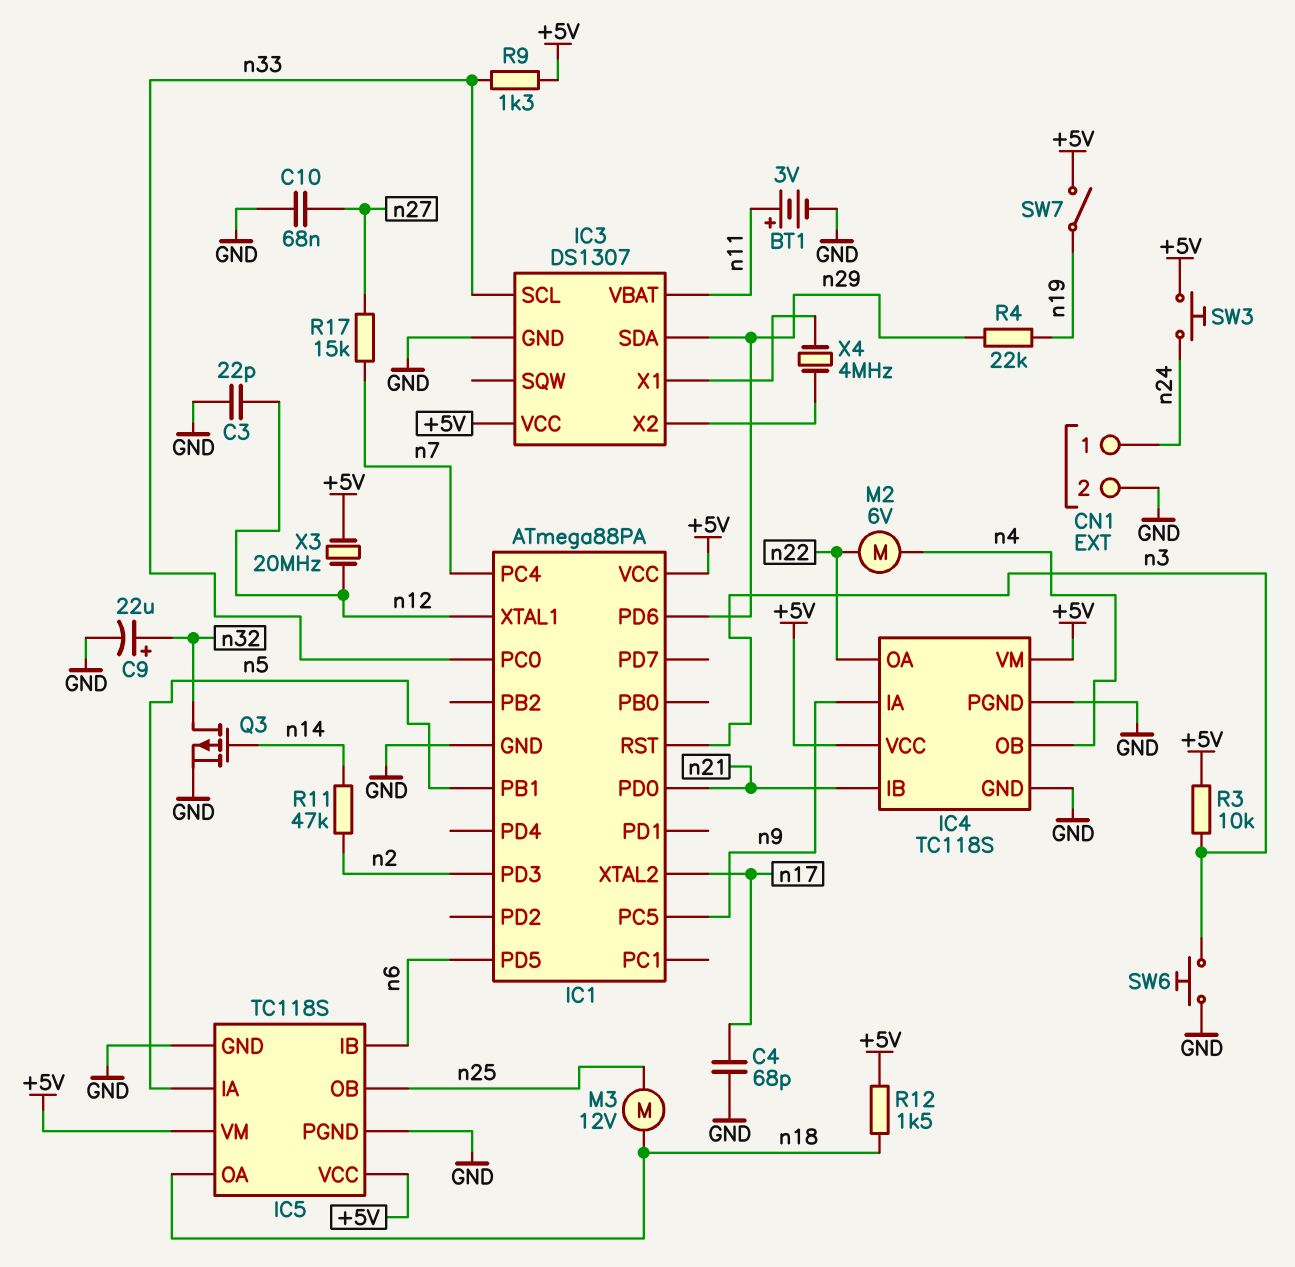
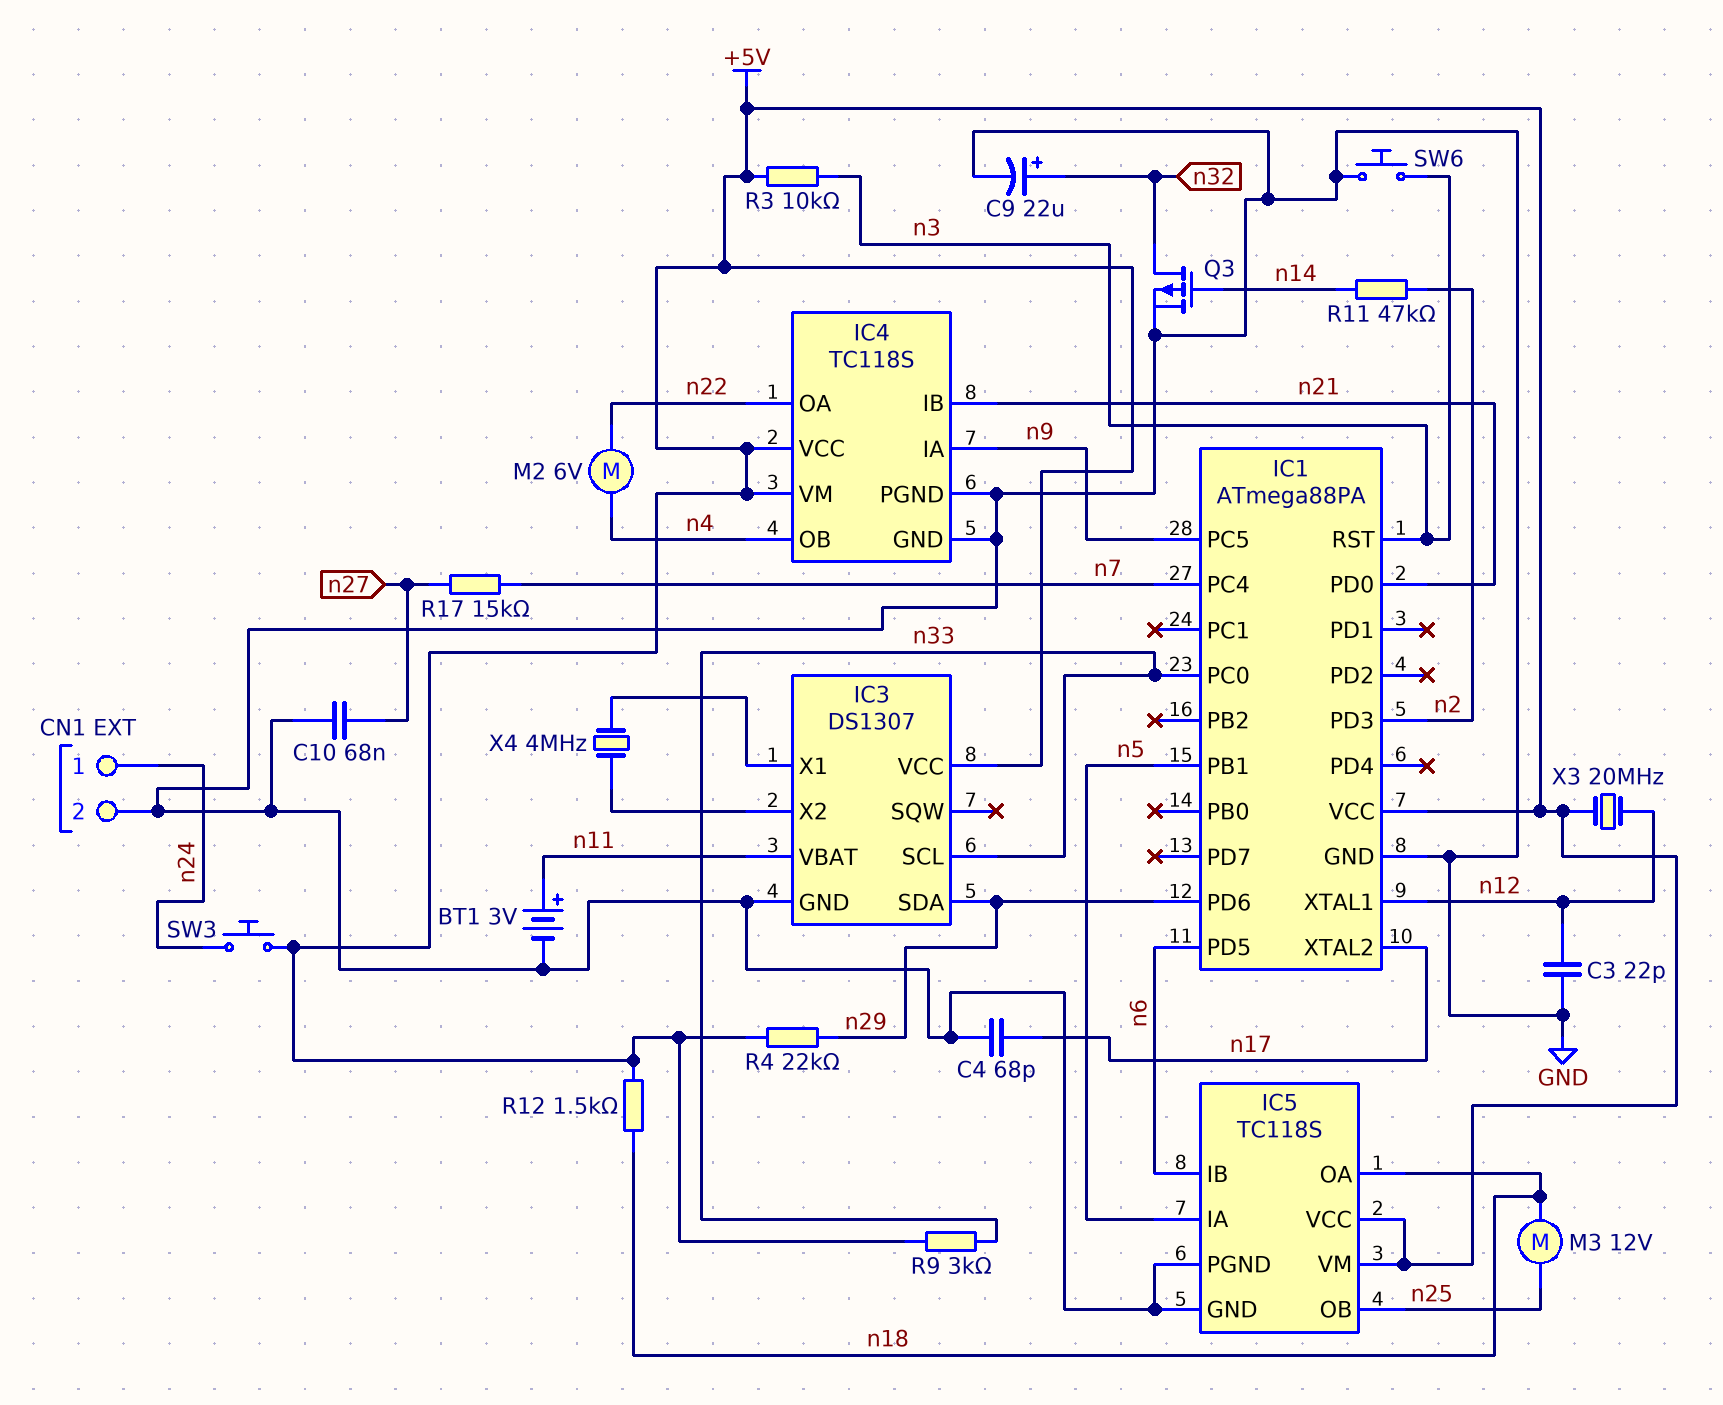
R4: 22k (n19, n29) -> 22k (+5V, n29)
R9: 1.3k (+5V, n33) -> 3k (+5V, n33)
SW7: switch (+5V, n19) -> none

